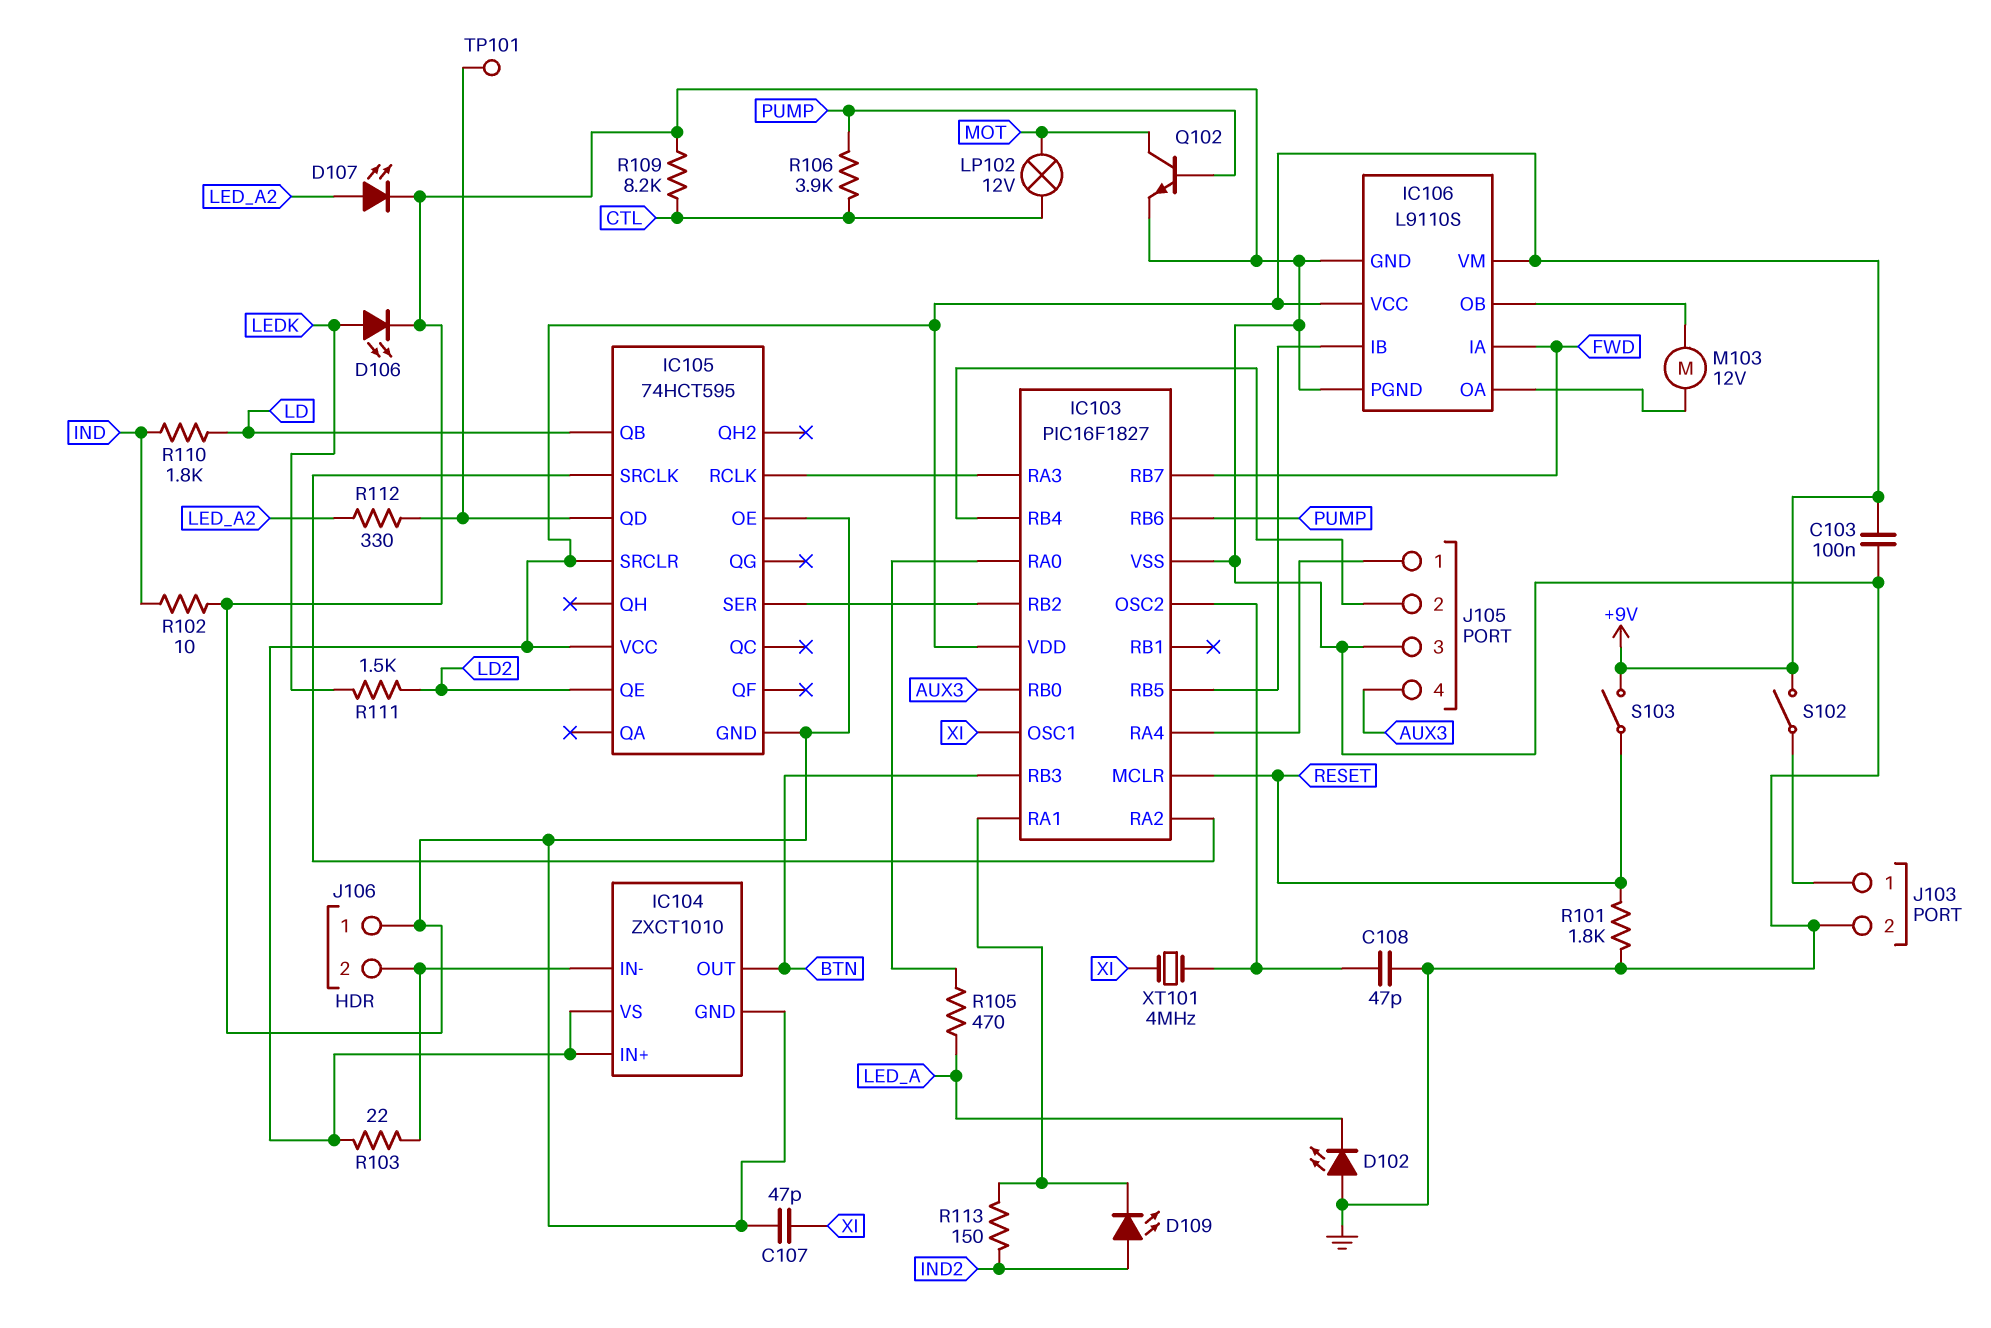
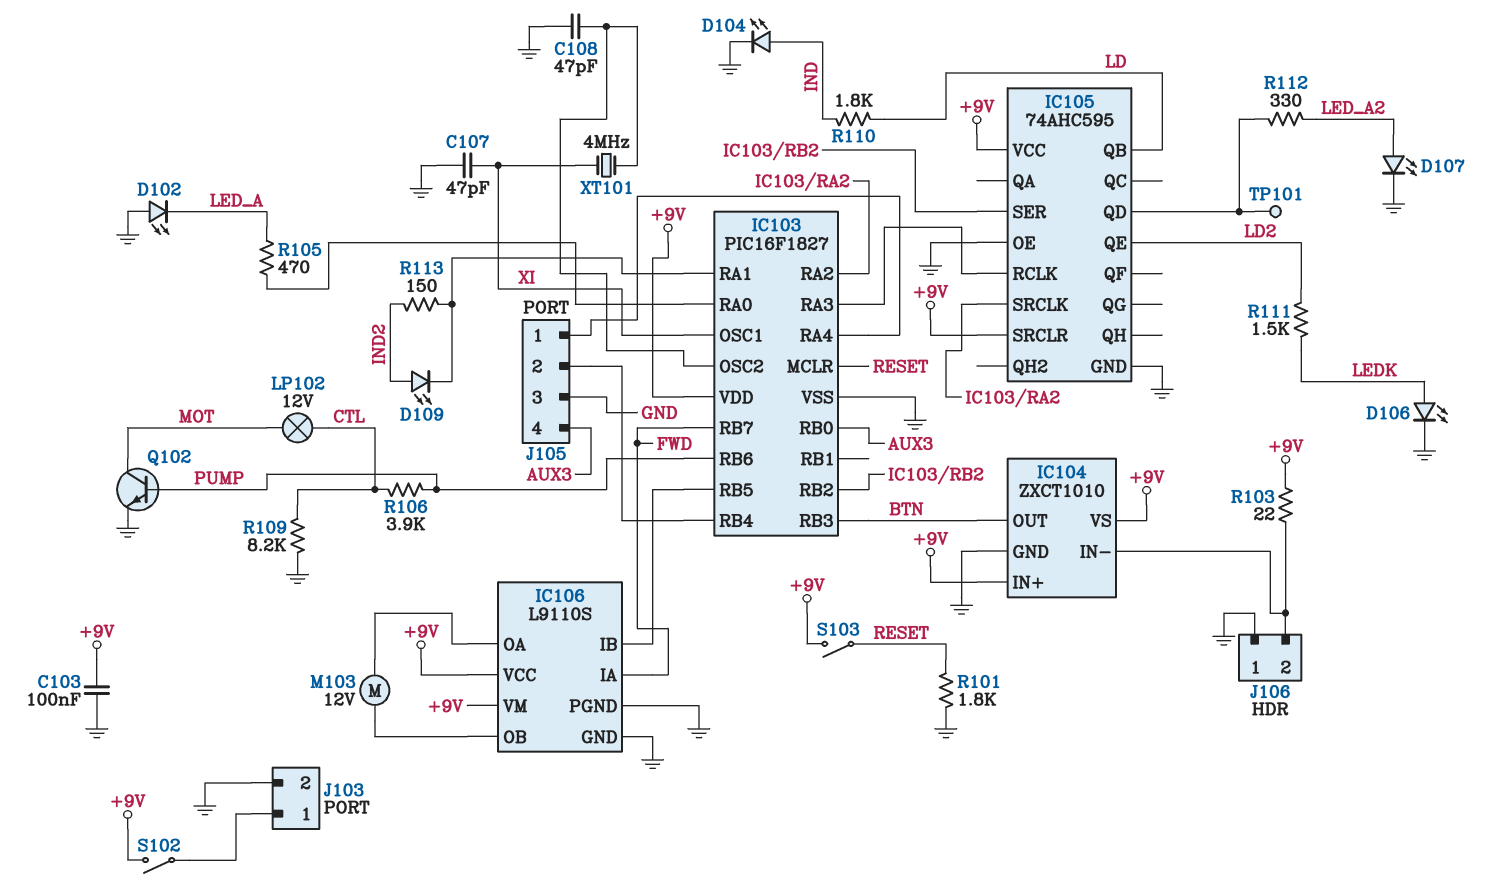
D104: none -> LED (A IND, K GND)
IC105: 74HCT595 -> 74AHC595
R102: 10 (GND, IND) -> none

